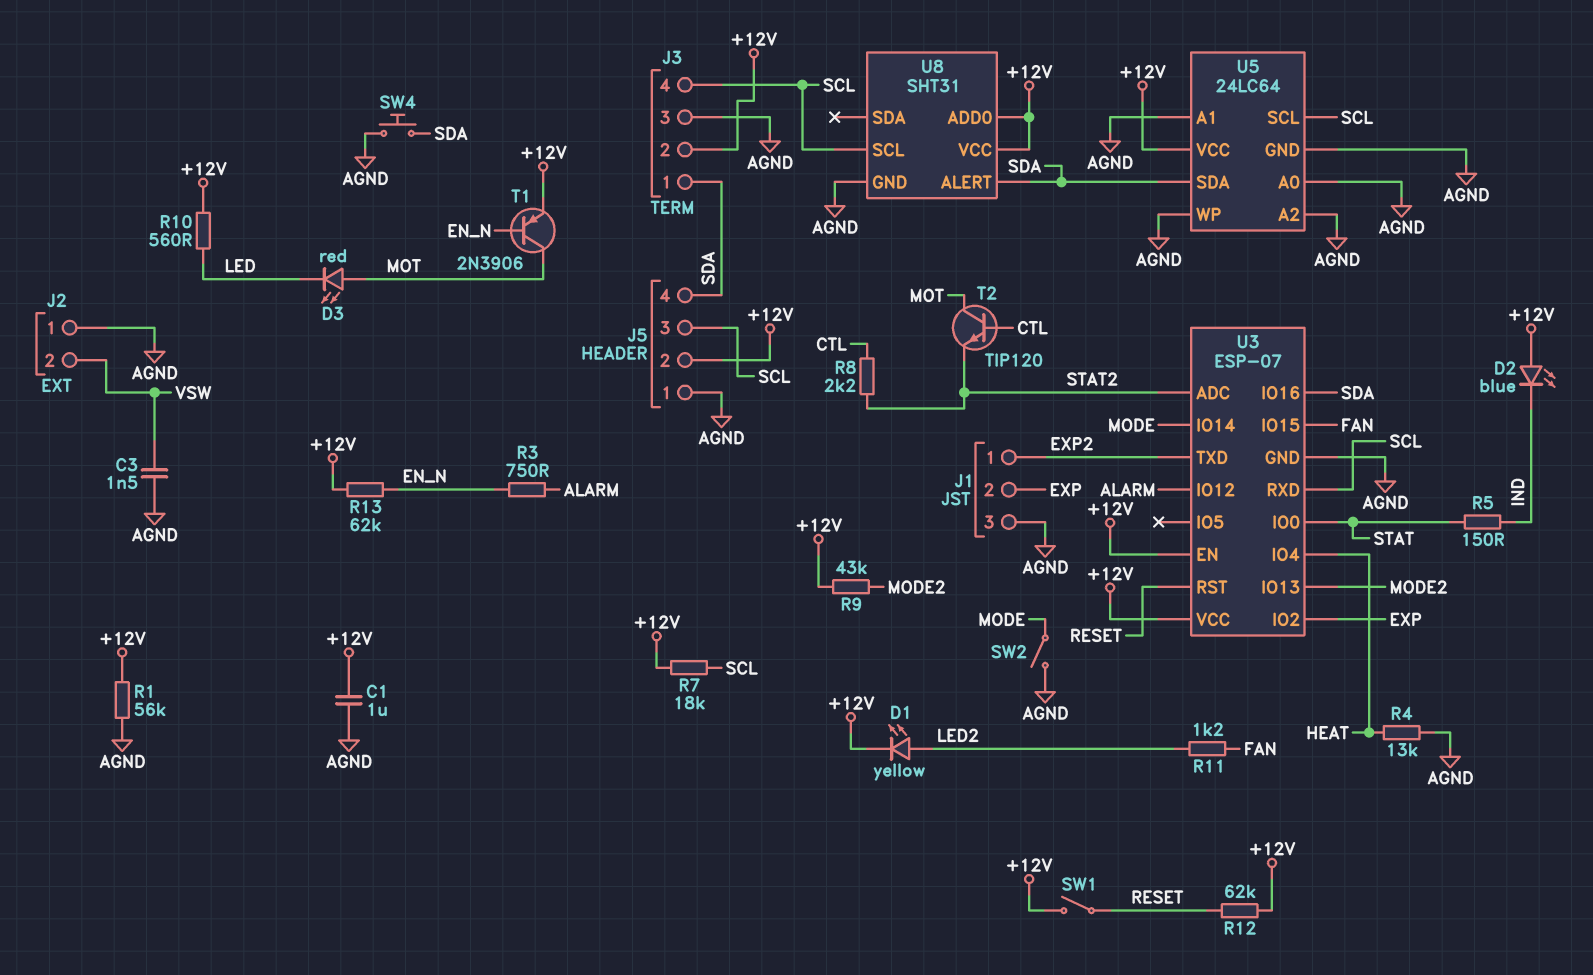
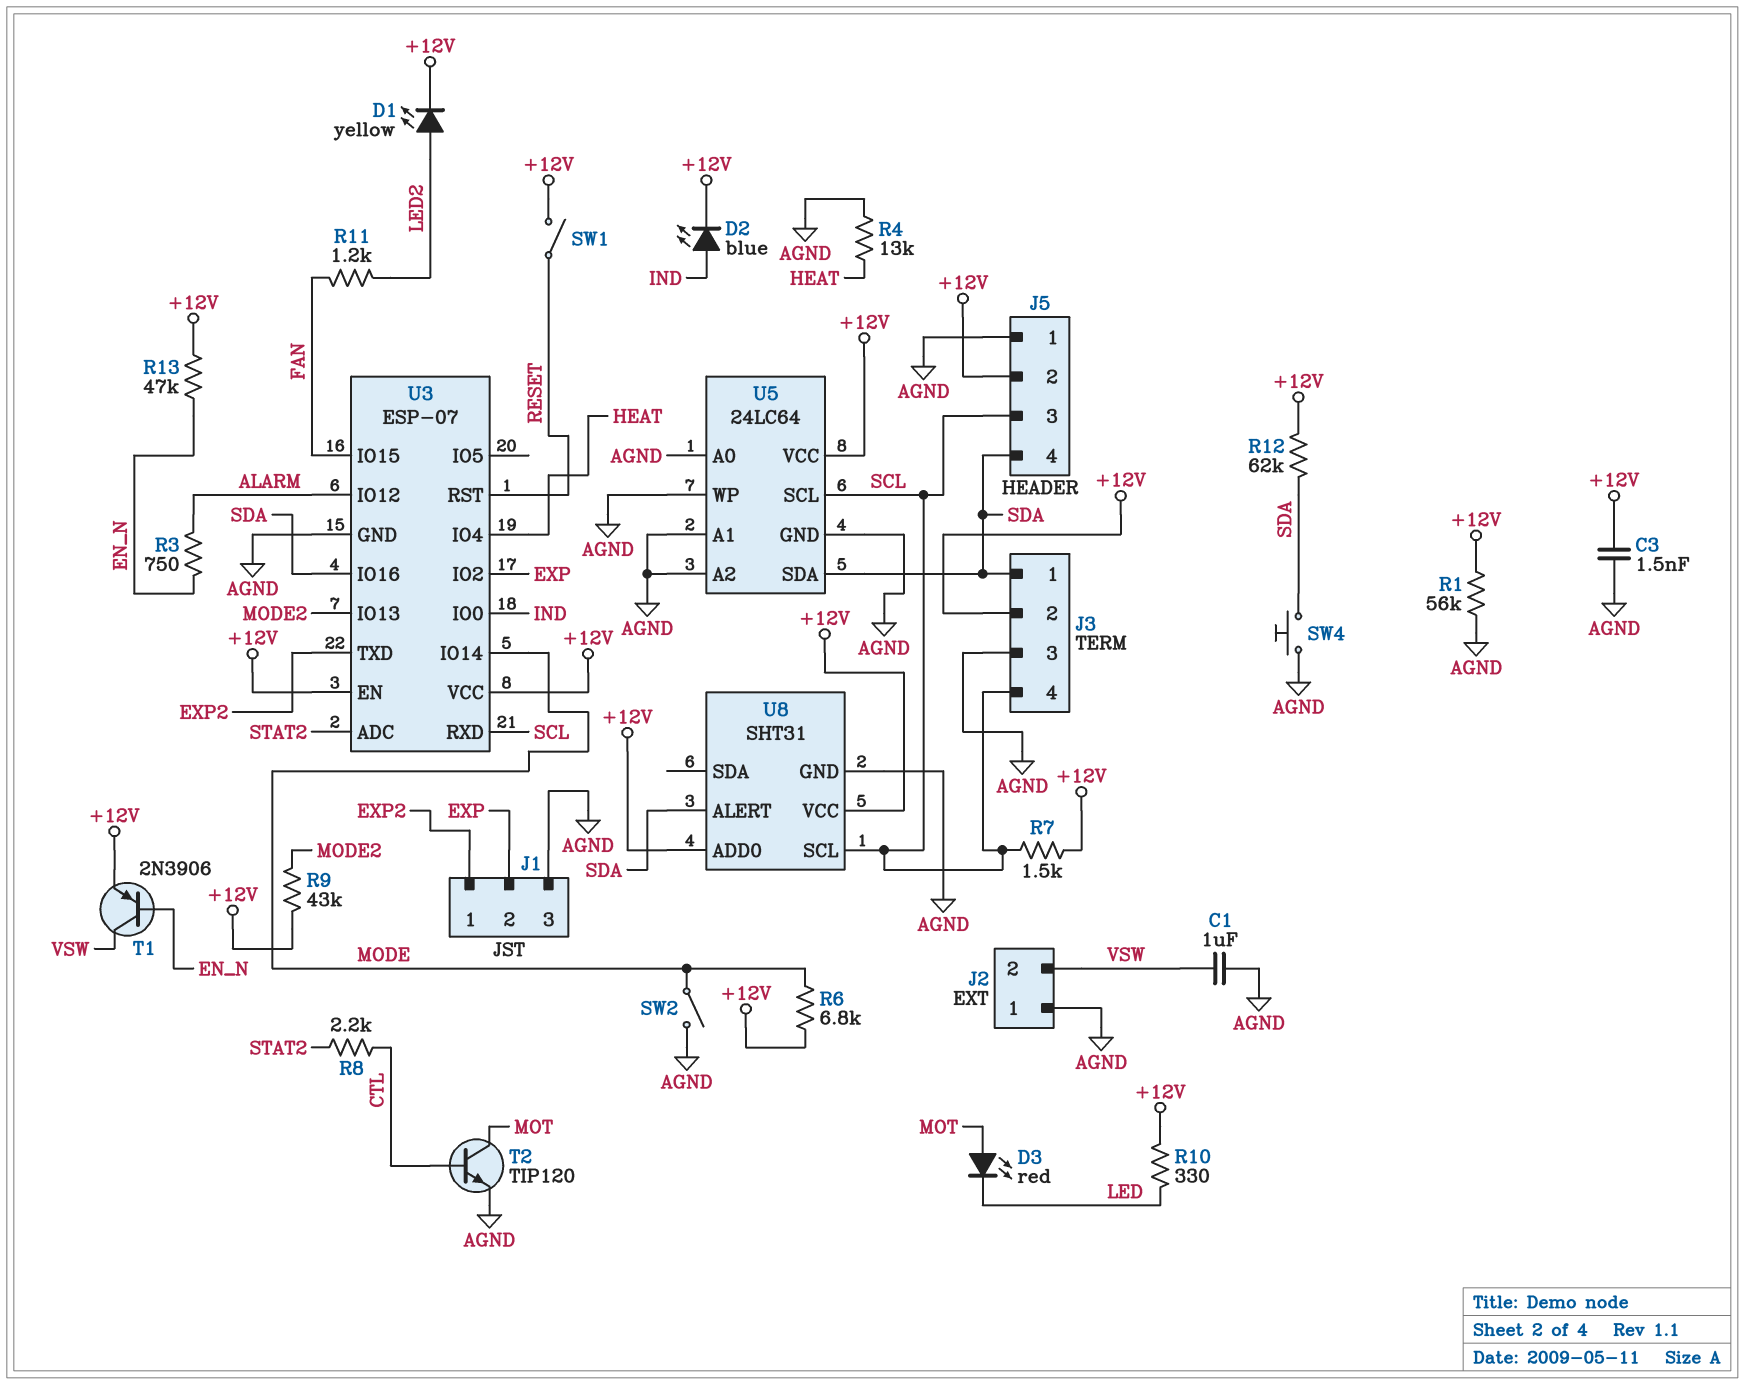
C1: 1uF (+12V, AGND) -> 1uF (AGND, VSW)
C3: 1.5nF (AGND, VSW) -> 1.5nF (+12V, AGND)
D2: LED blue (A +12V, K IND) -> LED blue (A IND, K +12V)
R5: 150 (IND, STAT) -> none
R6: none -> 6.8k (+12V, MODE)
R7: 18k (+12V, SCL) -> 1.5k (+12V, SCL)
R10: 560 (+12V, LED) -> 330 (+12V, LED)
R12: 62k (+12V, RESET) -> 62k (+12V, SDA)
R13: 62k (+12V, EN_N) -> 47k (+12V, EN_N)
T1: PNP 2N3906 (B EN_N, C MOT, E +12V) -> PNP 2N3906 (B EN_N, C VSW, E +12V)
T2: NPN TIP120 (B CTL, C MOT, E STAT2) -> NPN TIP120 (B CTL, C MOT, E AGND)
U3 pin IO0: STAT -> IND

